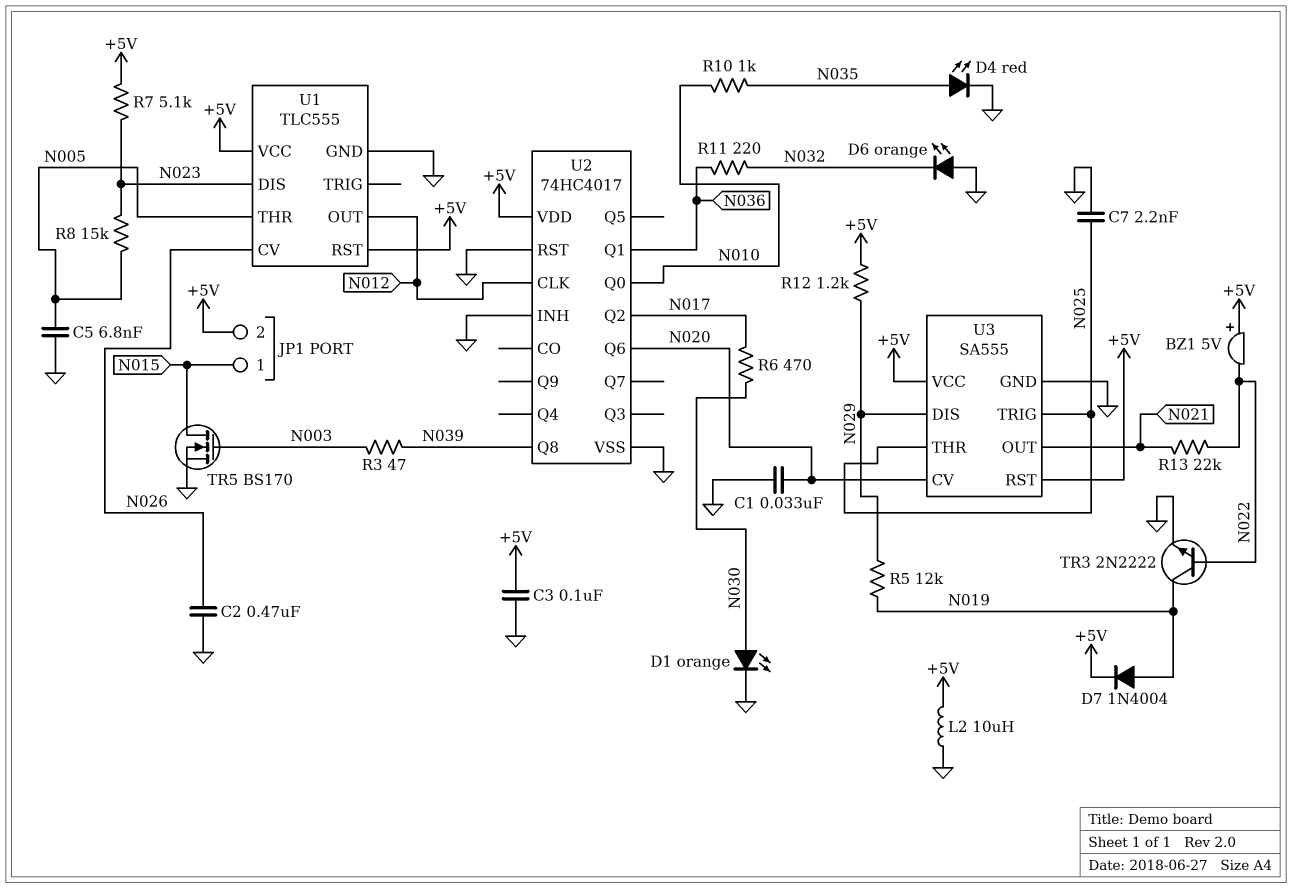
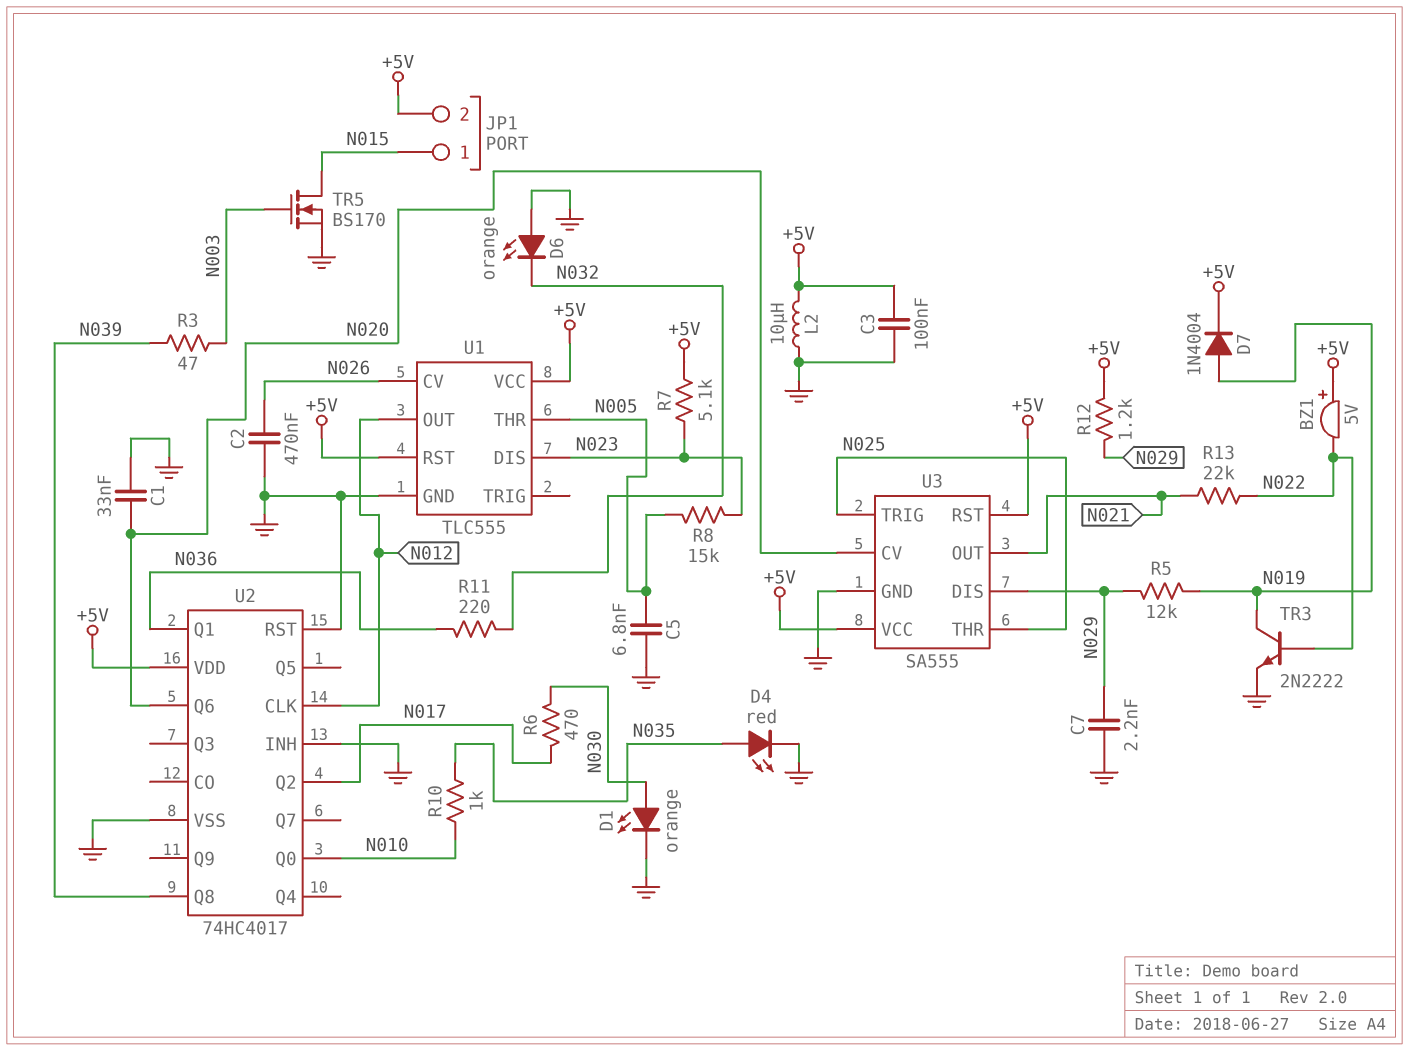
C7: 2.2nF (GND, N025) -> 2.2nF (GND, N029)

